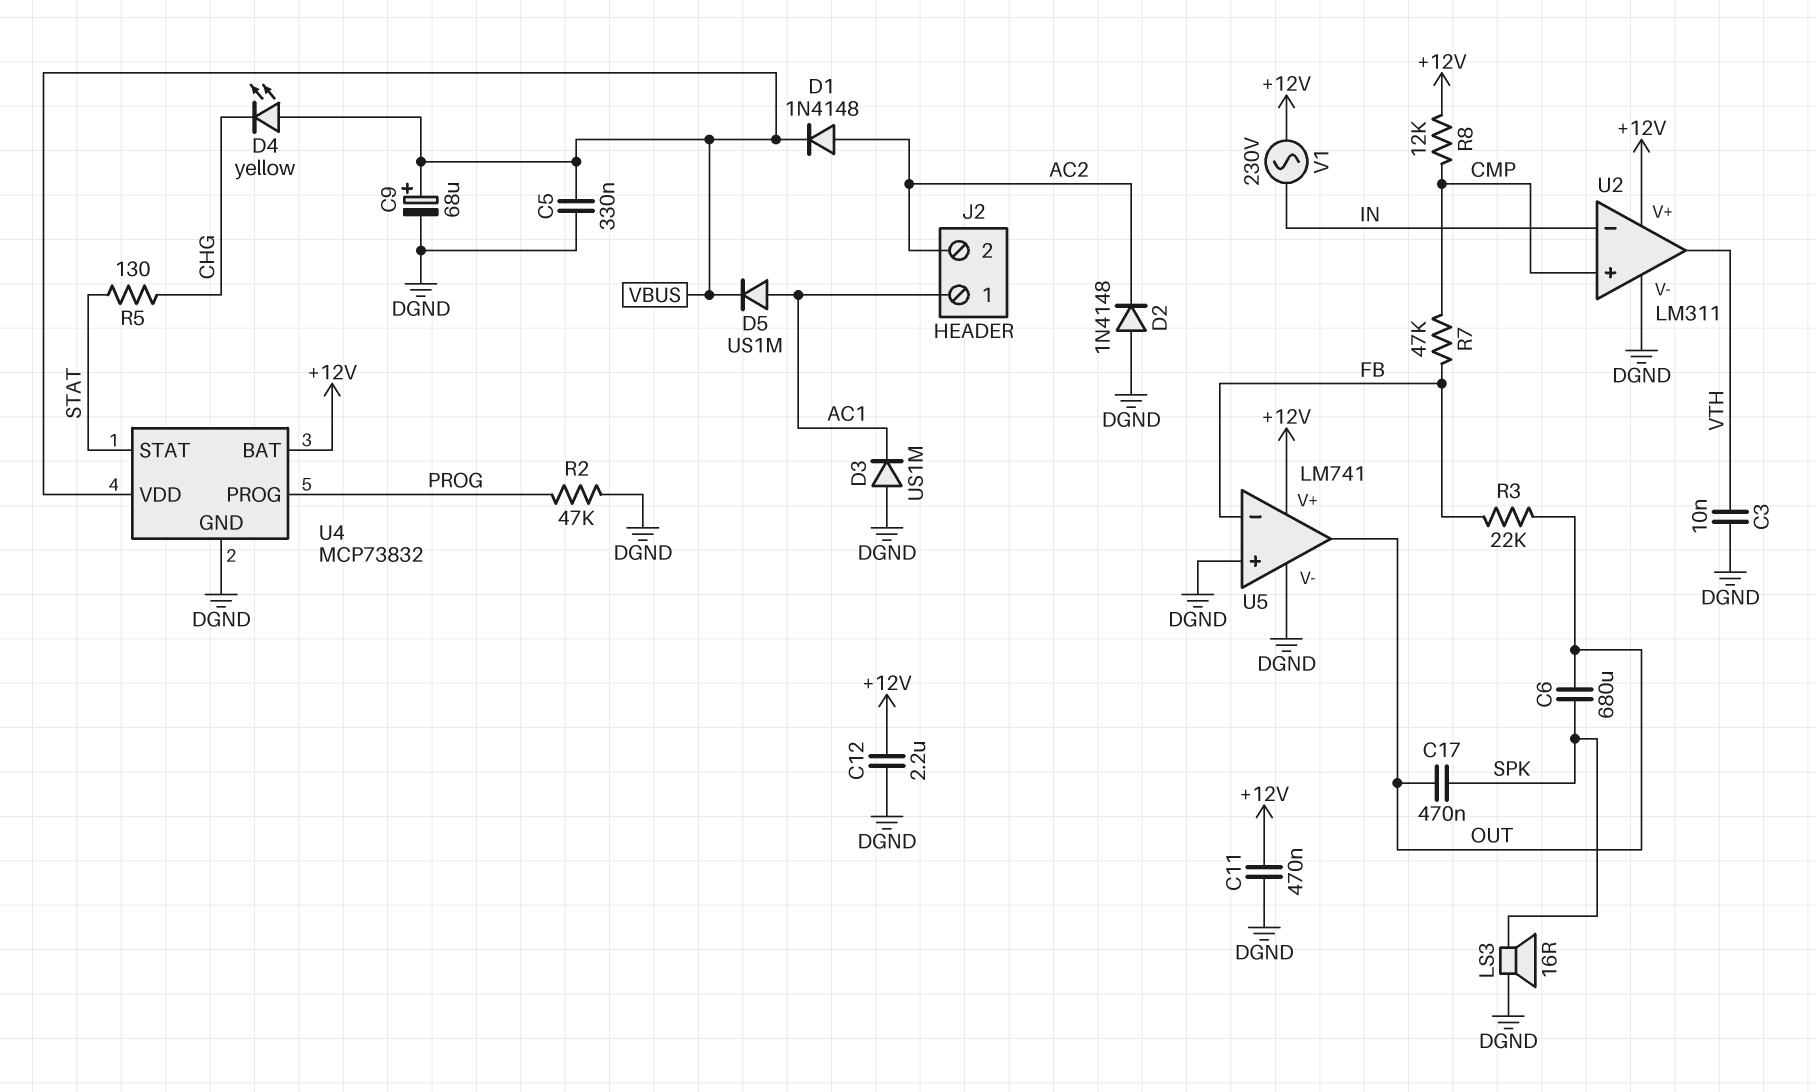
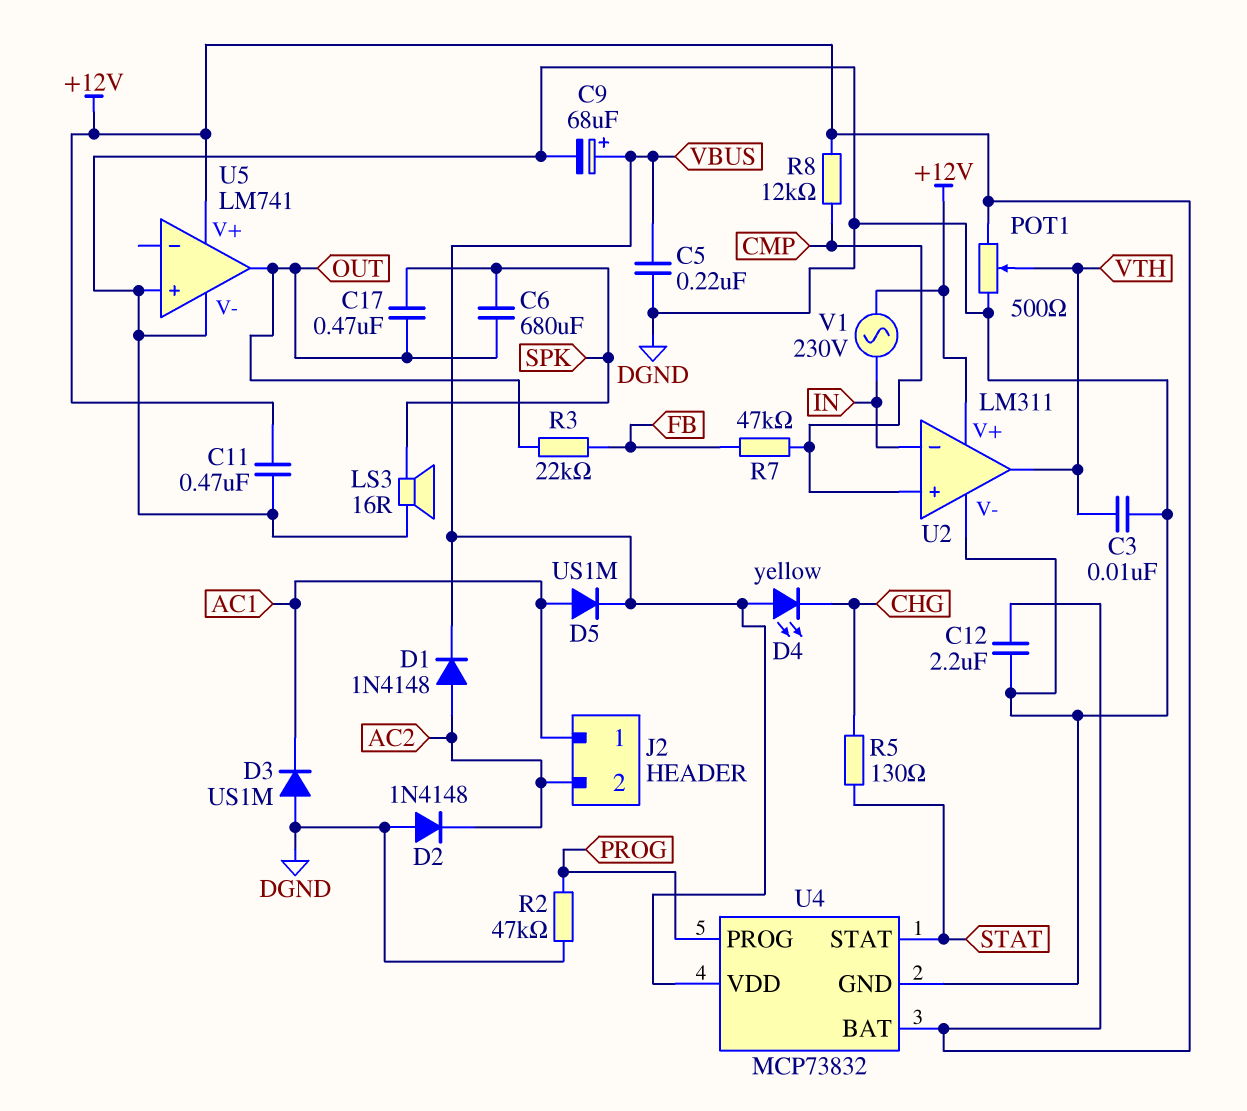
C5: 330nF (DGND, VBUS) -> 220nF (DGND, VBUS)
POT1: none -> 500 (+12V, DGND, wiper VTH)
U5 pin in-: FB -> none

